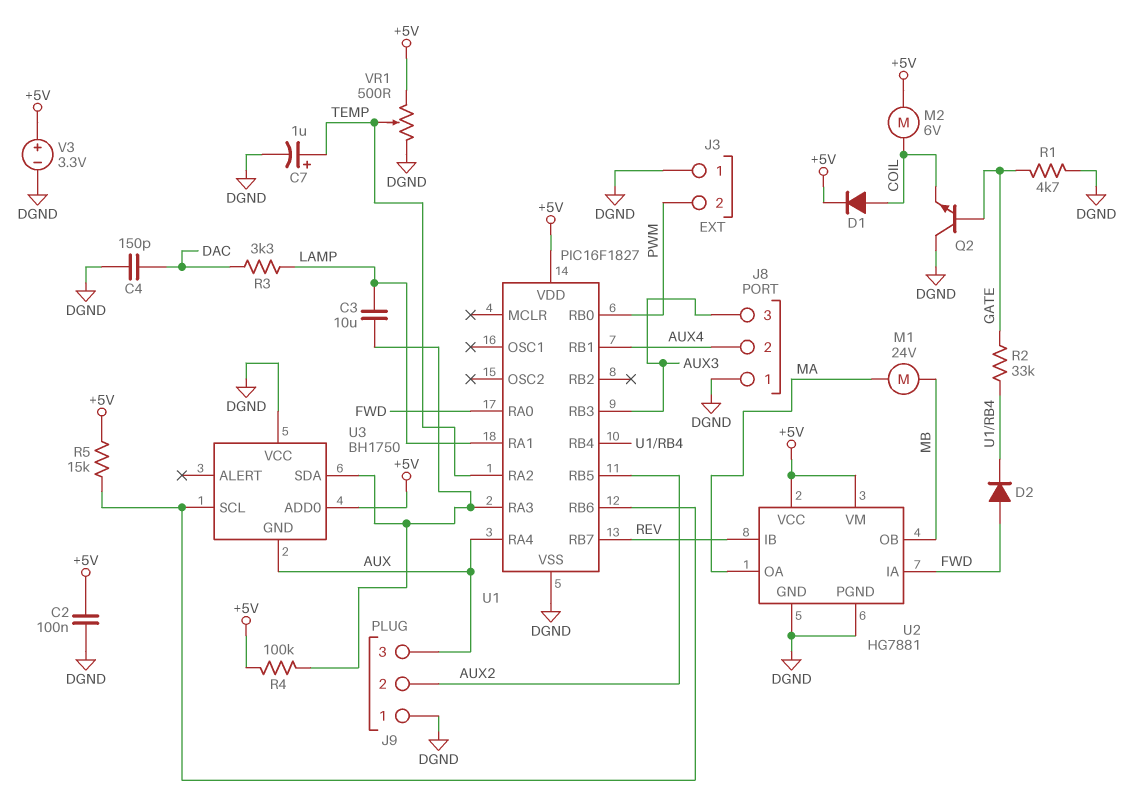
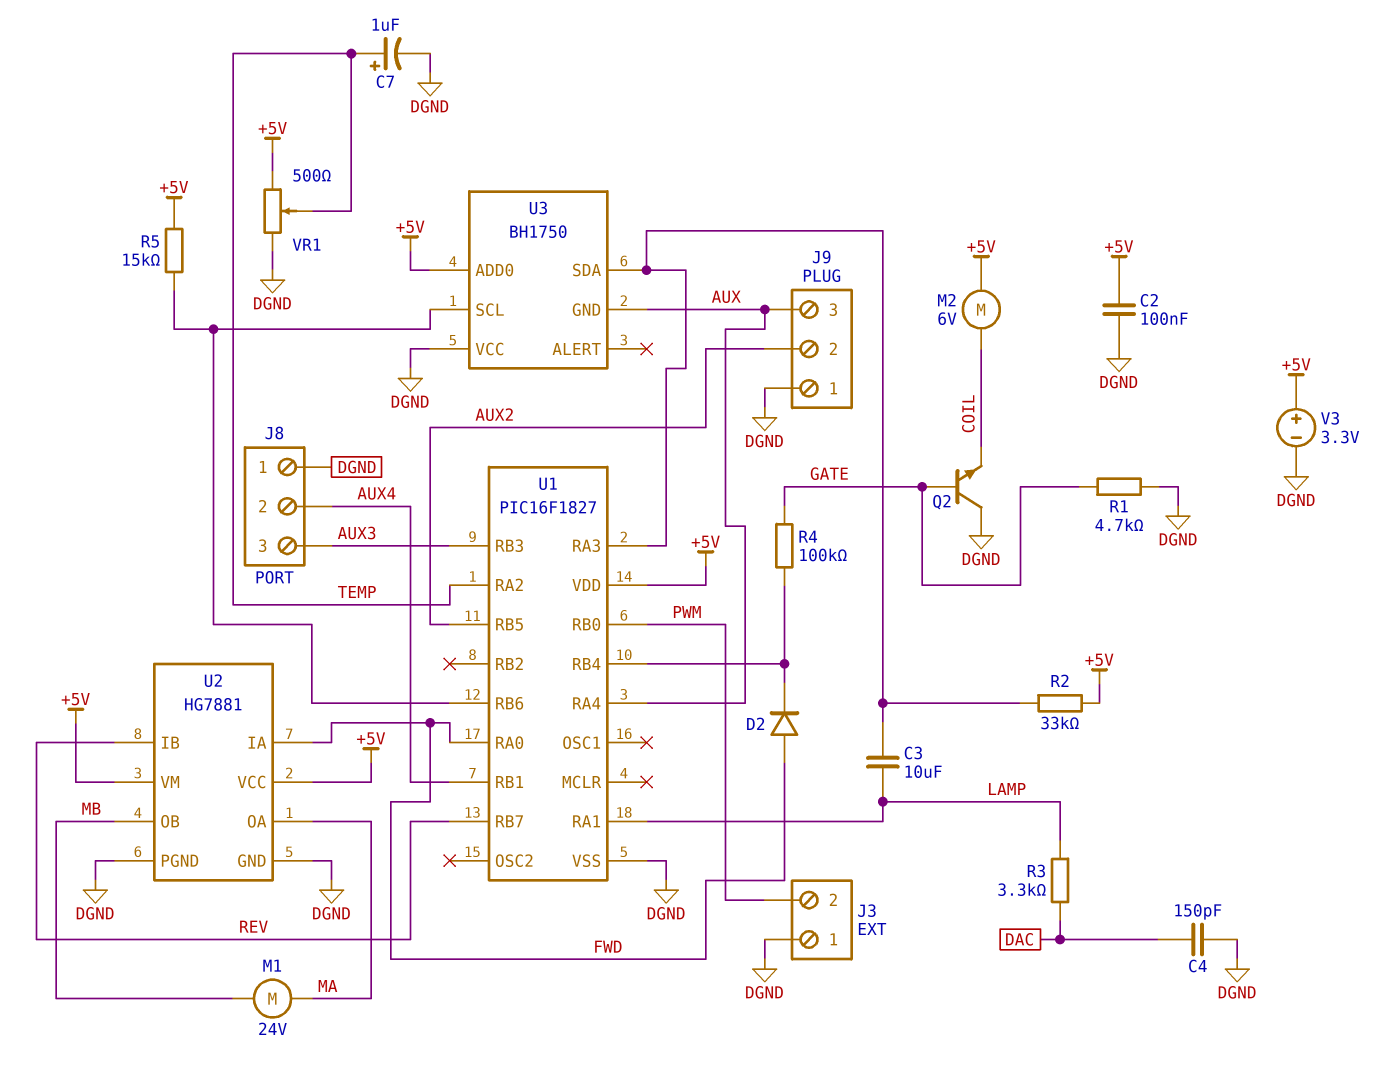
D1: diode (A COIL, K +5V) -> none
R2: 33k (GATE, U1/RB4) -> 33k (+5V, U1/RA3)
R4: 100k (+5V, U1/RA3) -> 100k (GATE, U1/RB4)

